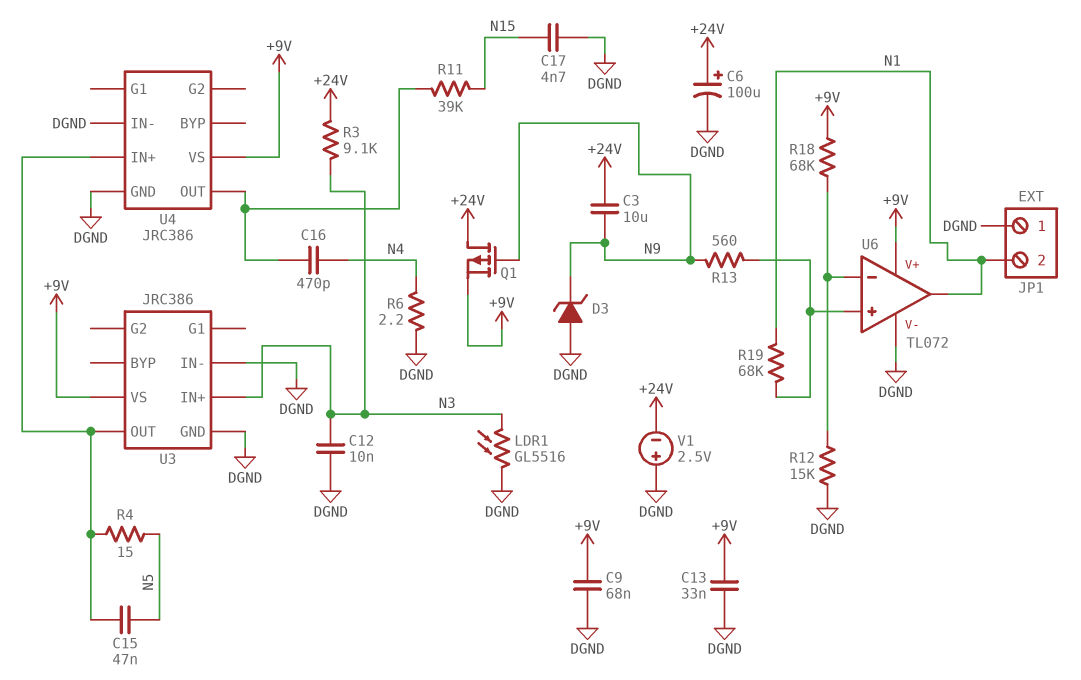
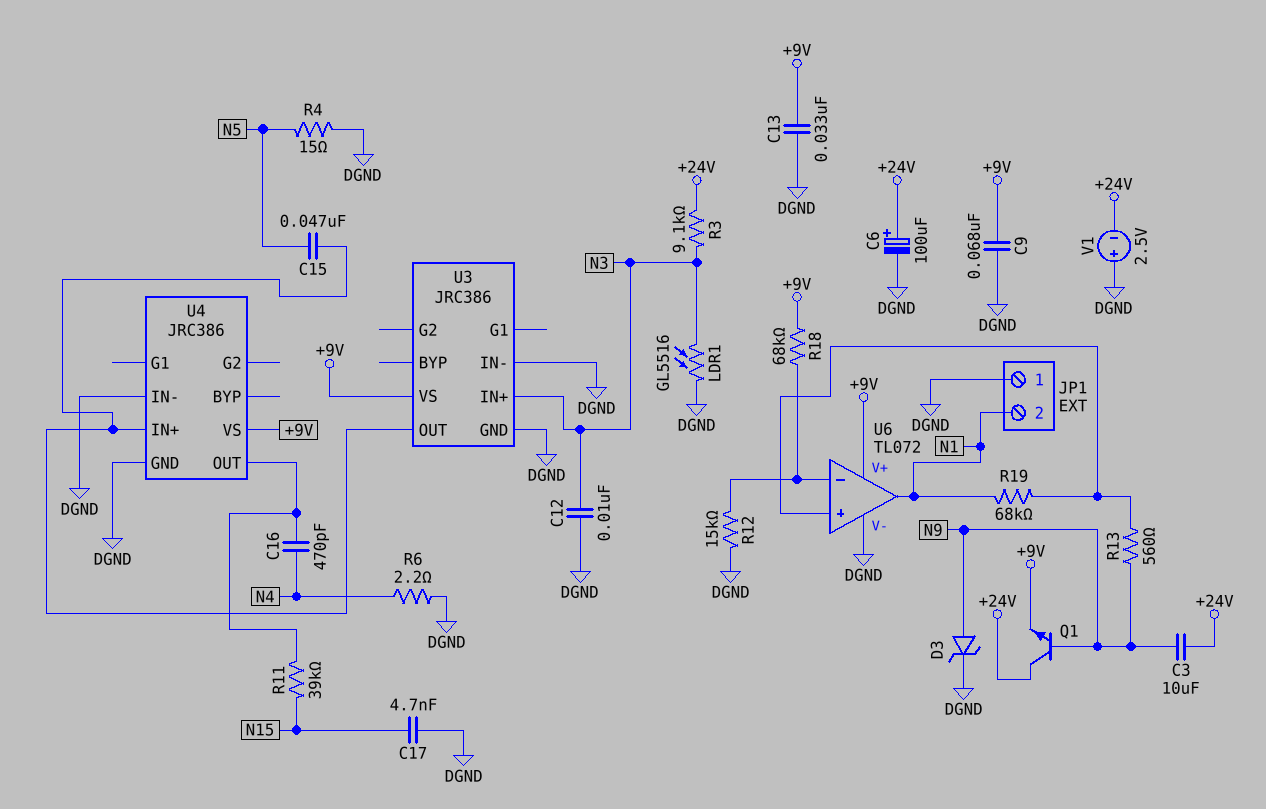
D3: zener (A DGND, K N9) -> zener (A N9, K DGND)
Q1: PMOS (G N9, D +24V, S +9V) -> NPN (B N9, C +24V, E +9V)
R4: 15 (N5, U3/OUT) -> 15 (DGND, N5)

